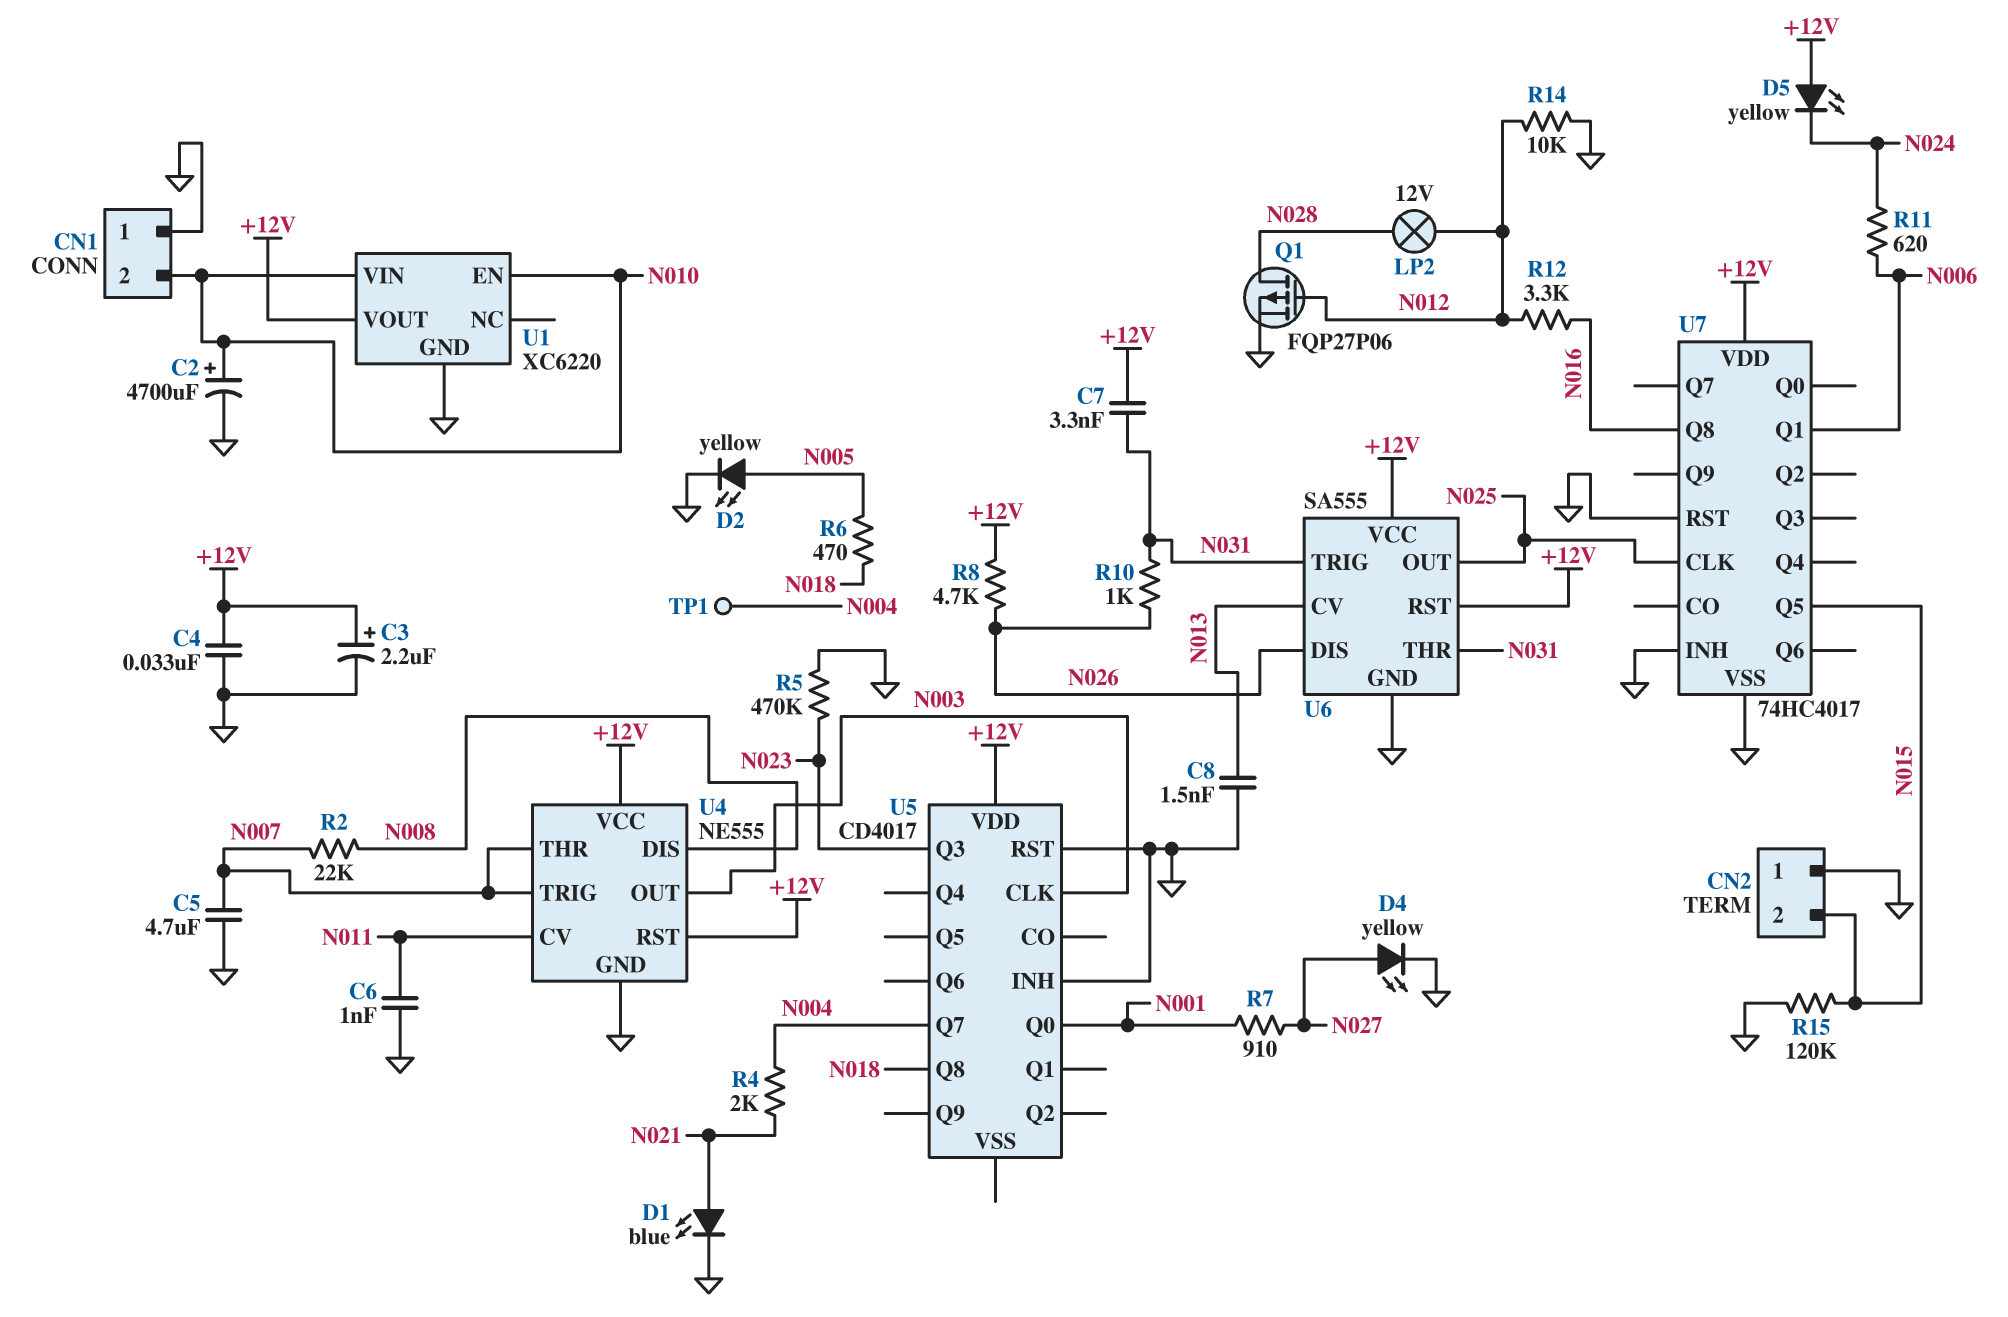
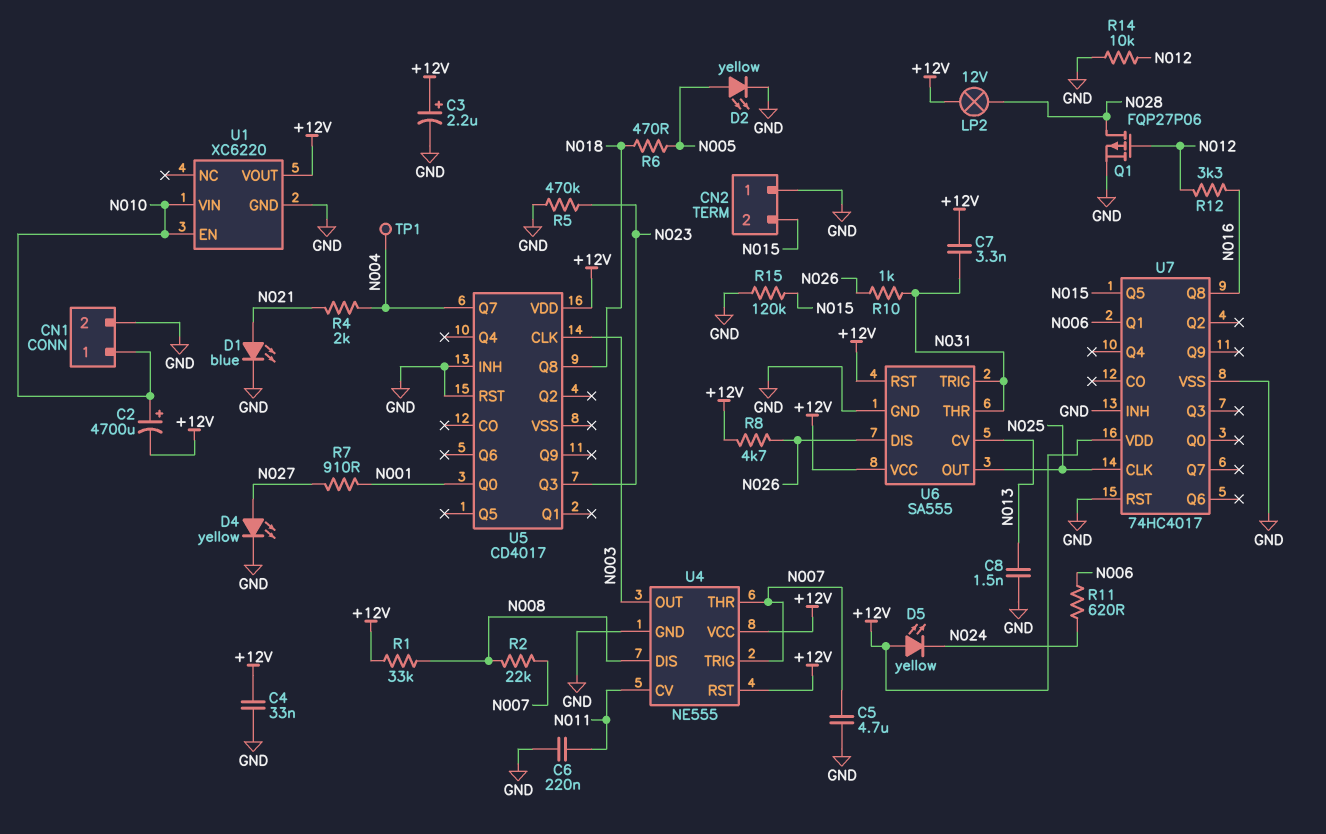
C2: 4700uF (plus N010, minus GND) -> 4700uF (plus N010, minus +12V)
C6: 1nF (GND, N011) -> 220nF (GND, N011)
CN1 pin 1: GND -> N010
CN1 pin 2: N010 -> GND
LP2: lamp 12V (N012, N028) -> lamp 12V (+12V, N028)
R1: none -> 33k (+12V, N008)

